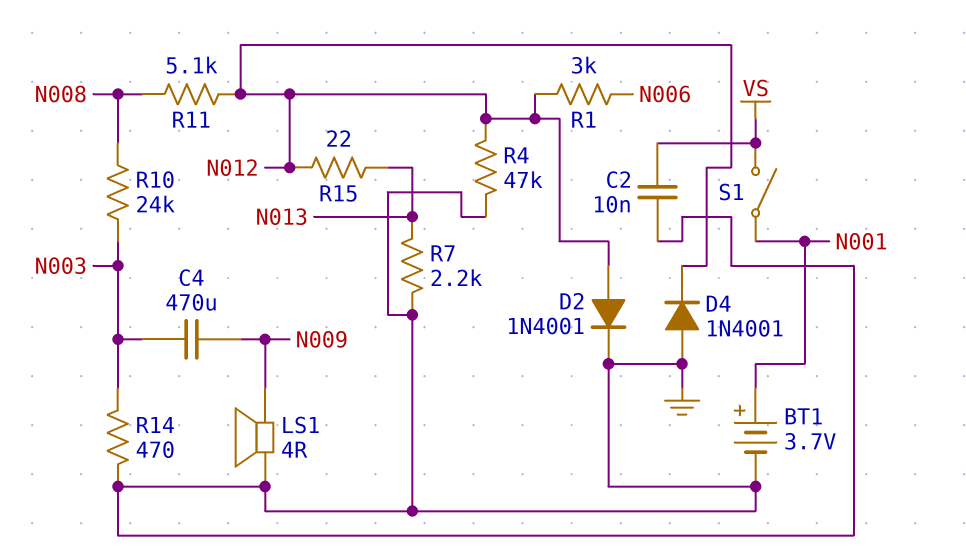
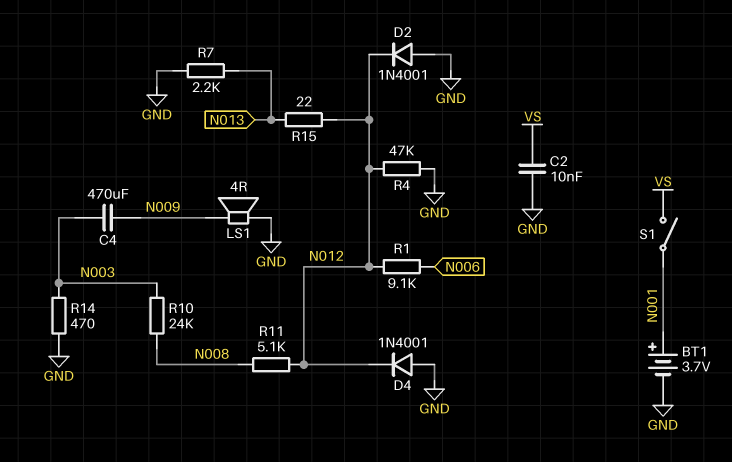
D2: diode 1N4001 (A N012, K GND) -> diode 1N4001 (A GND, K N012)
R1: 3k (N006, N012) -> 9.1k (N006, N012)

